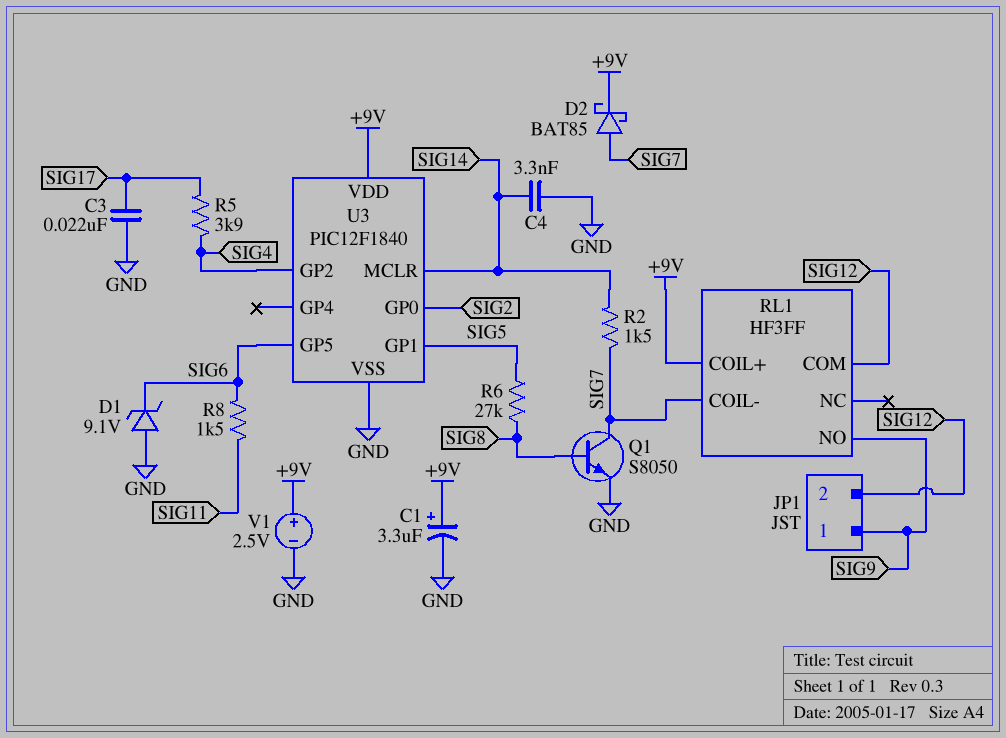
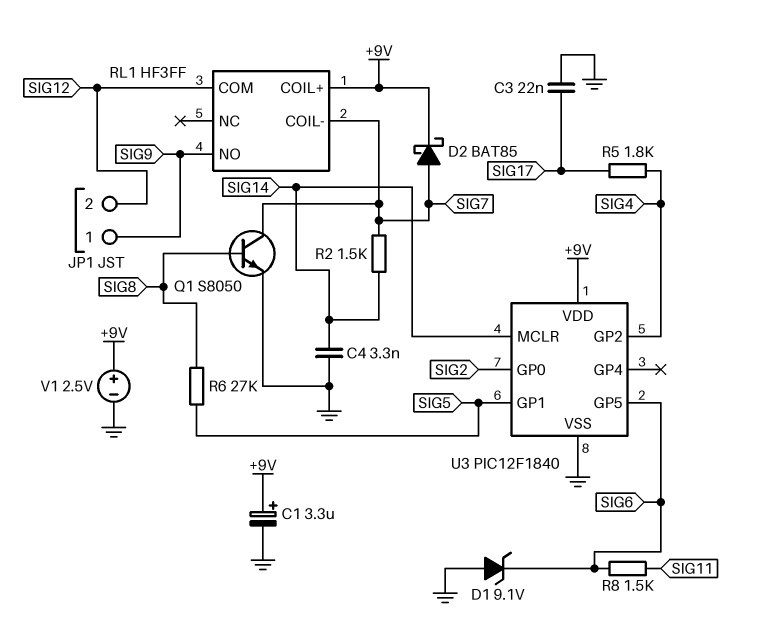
R5: 3.9k (SIG4, SIG17) -> 1.8k (SIG4, SIG17)

